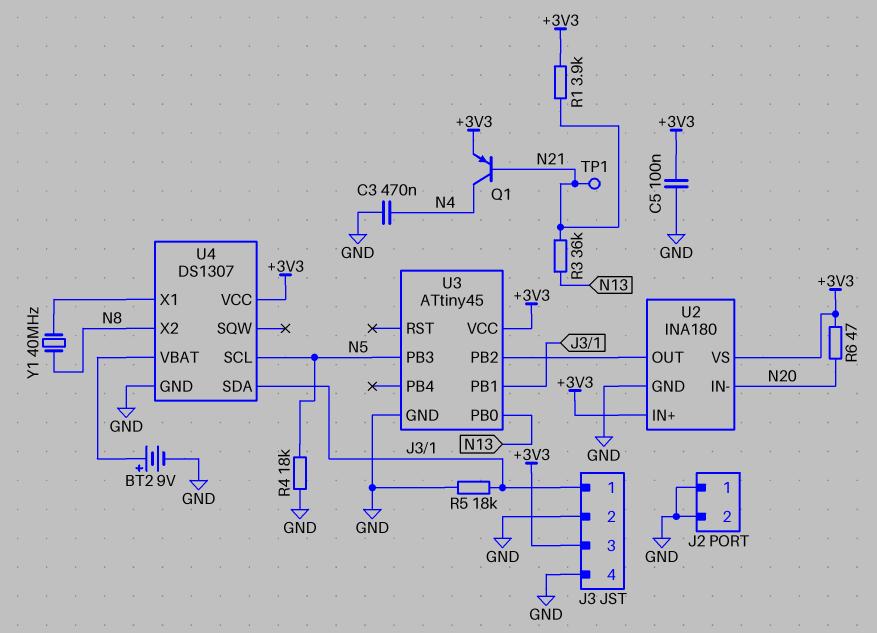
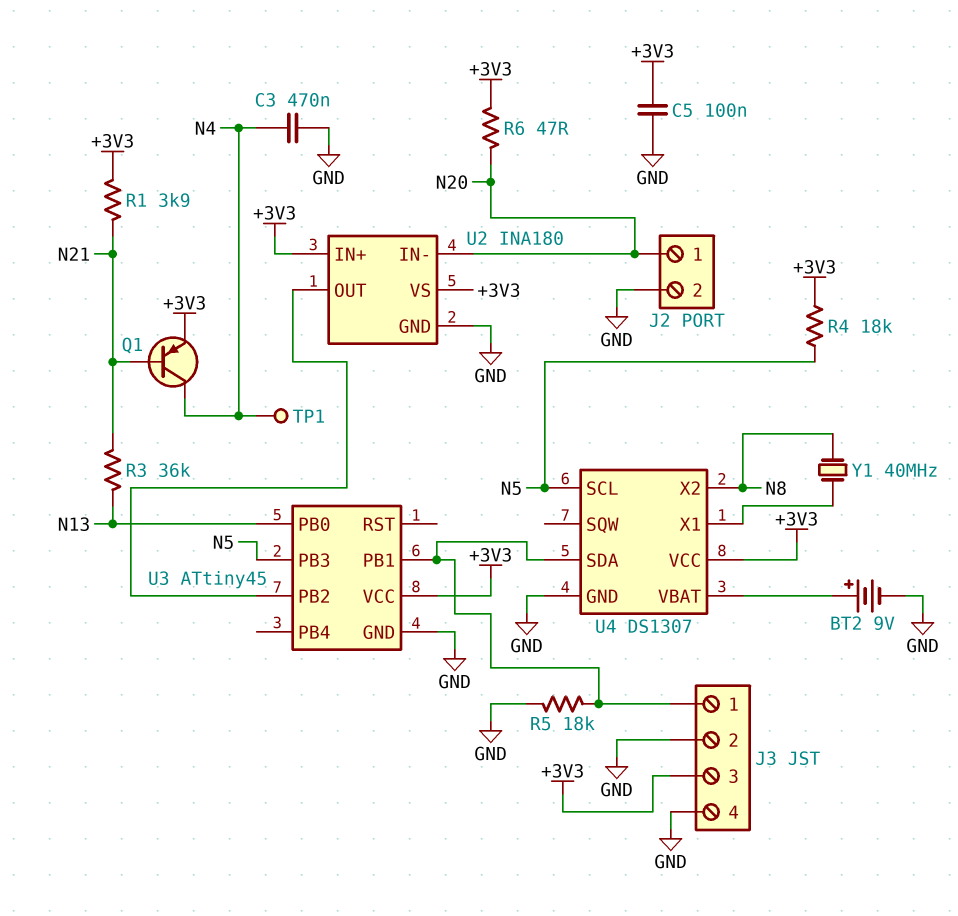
J2 pin 1: GND -> N20
R4: 18k (GND, N5) -> 18k (+3V3, N5)
TP1: test point (N21) -> test point (N4)

